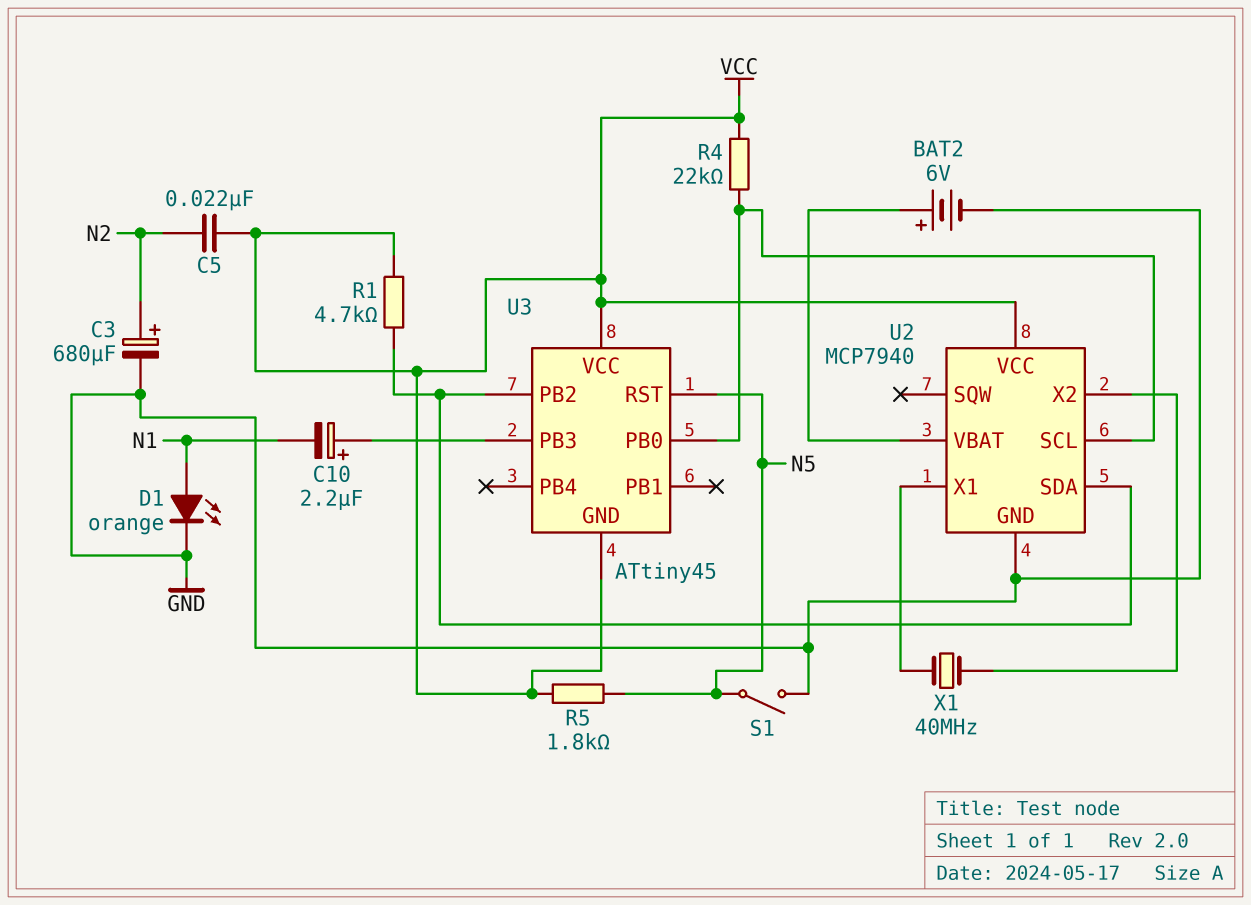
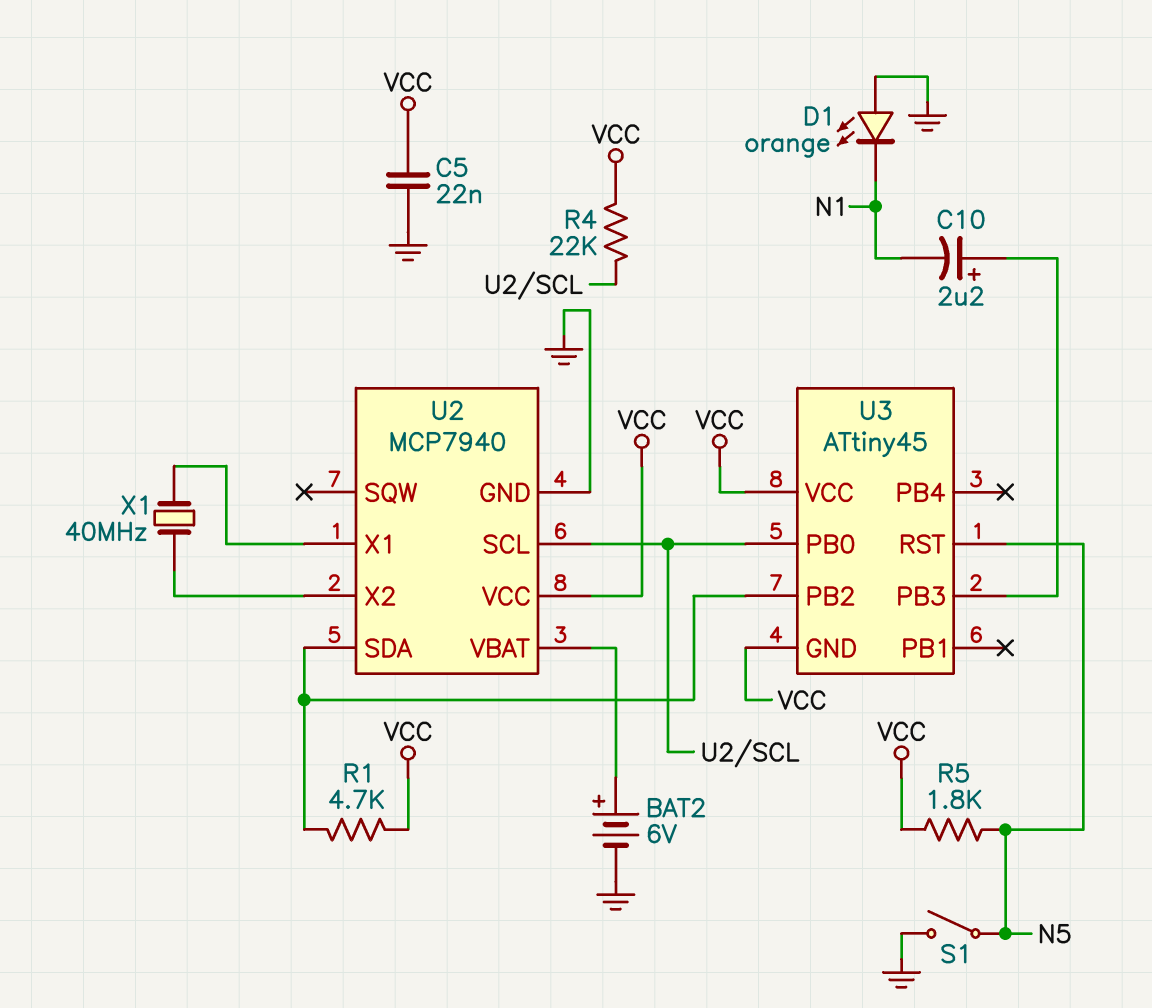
C3: 680uF (plus N2, minus GND) -> none
C5: 22nF (N2, VCC) -> 22nF (GND, VCC)
D1: LED orange (A N1, K GND) -> LED orange (A GND, K N1)

